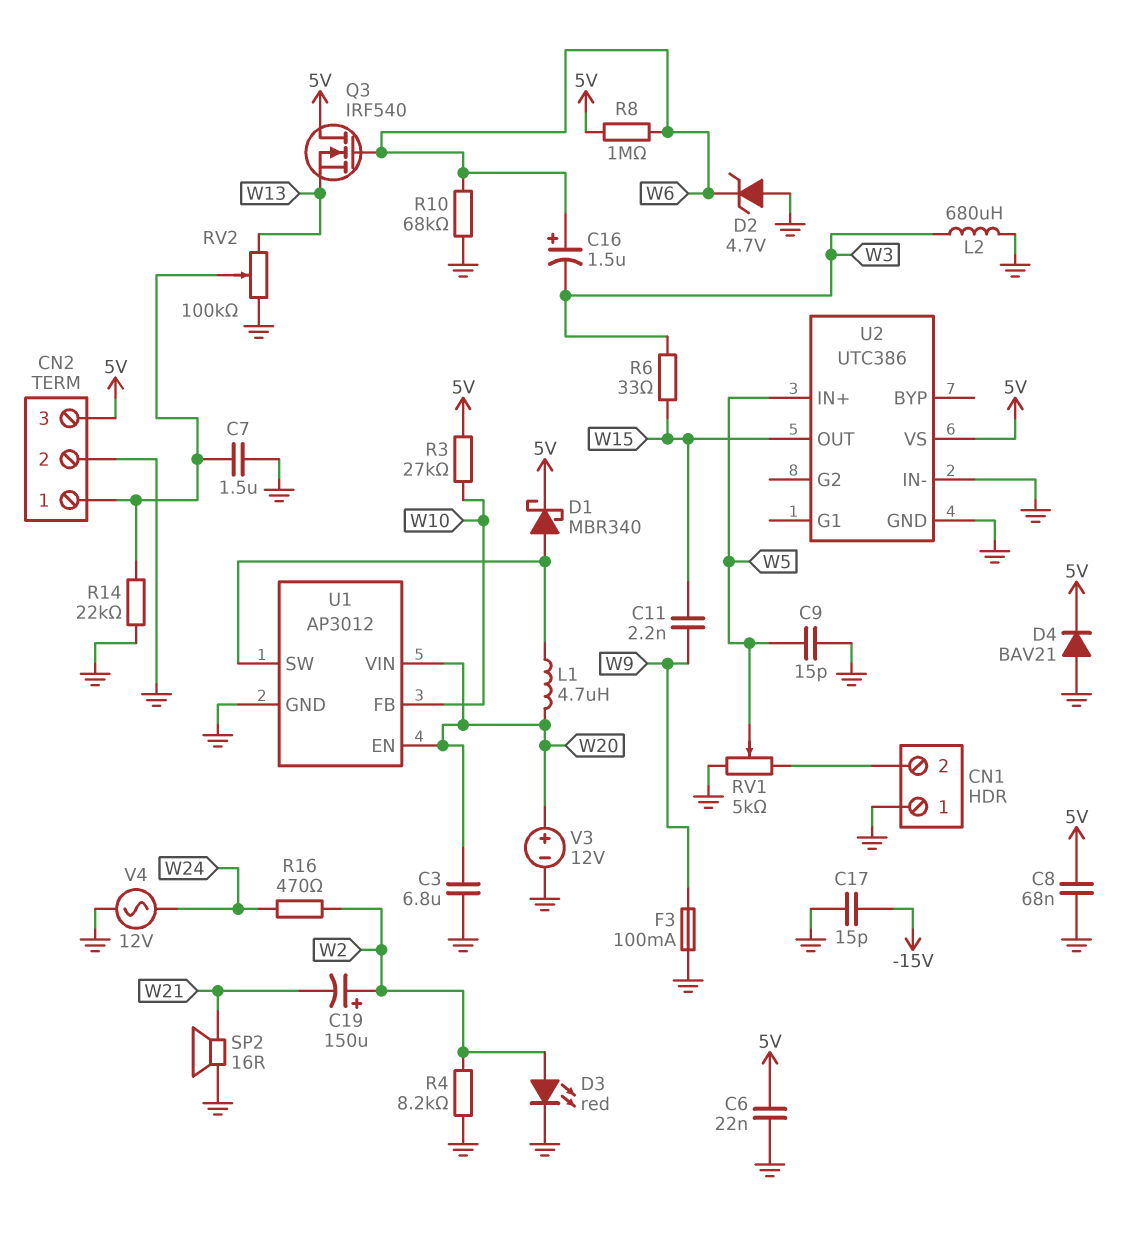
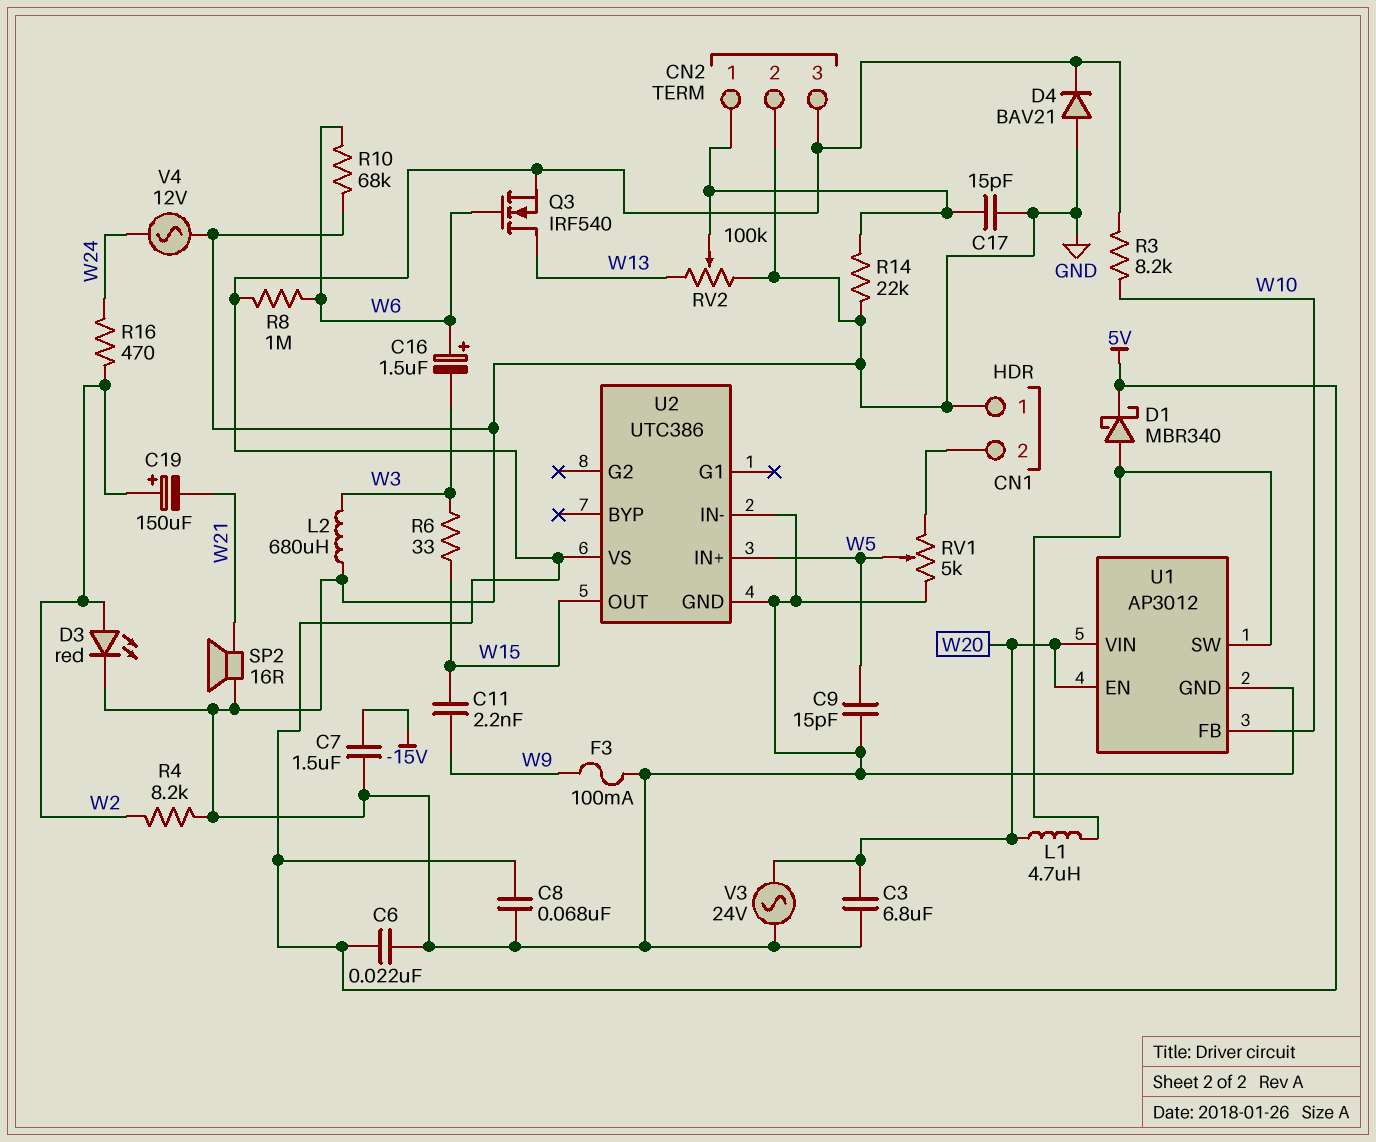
C7: 1.5uF (CN2/1, GND) -> 1.5uF (-15V, GND)
C17: 15pF (-15V, GND) -> 15pF (CN2/1, GND)
D2: zener 4.7V (A GND, K W6) -> none
Q3: NMOS IRF540 (G W6, D 5V, S W13) -> NMOS IRF540 (G W6, D W13, S 5V)
R3: 27k (5V, W10) -> 8.2k (5V, W10)
V3: 12V (plus W20, minus GND) -> AC 24V (GND, W20)

